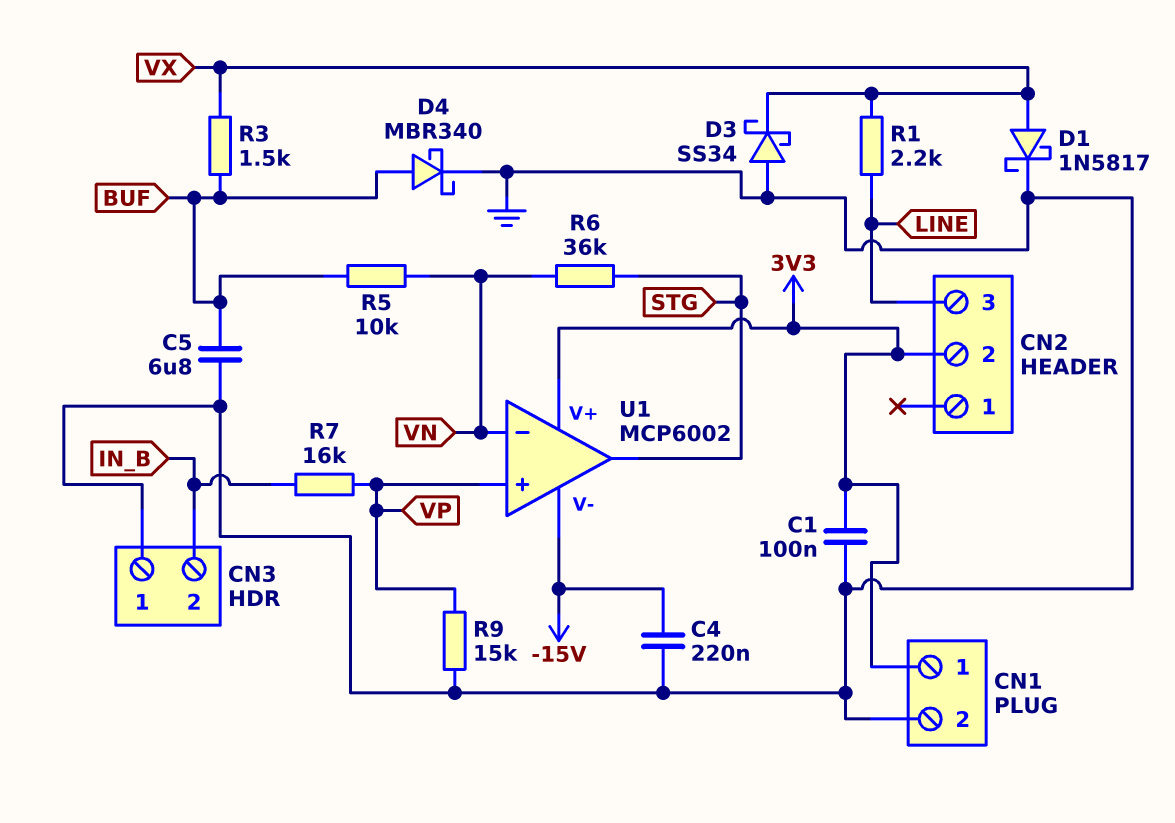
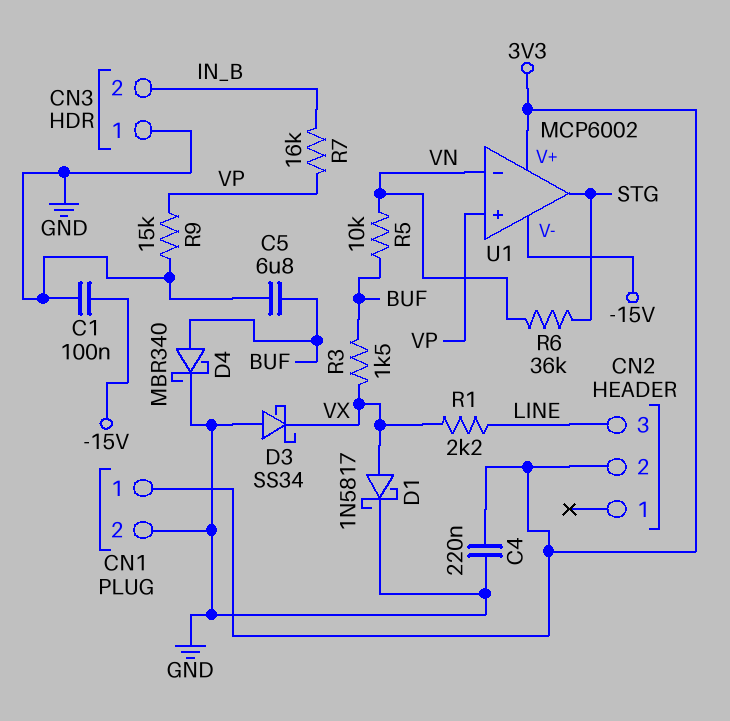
C1: 100nF (3V3, GND) -> 100nF (-15V, GND)
C4: 220nF (-15V, GND) -> 220nF (3V3, GND)

